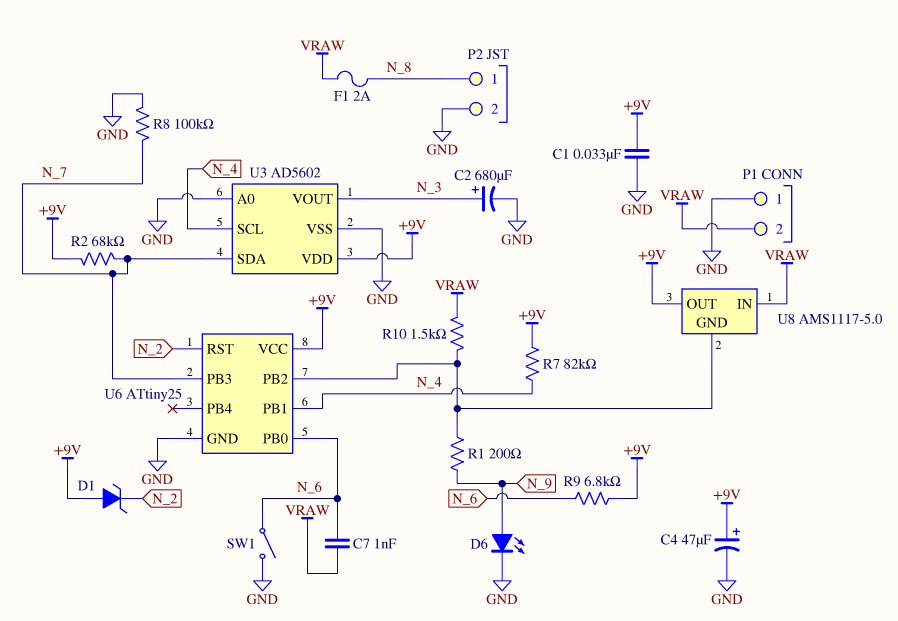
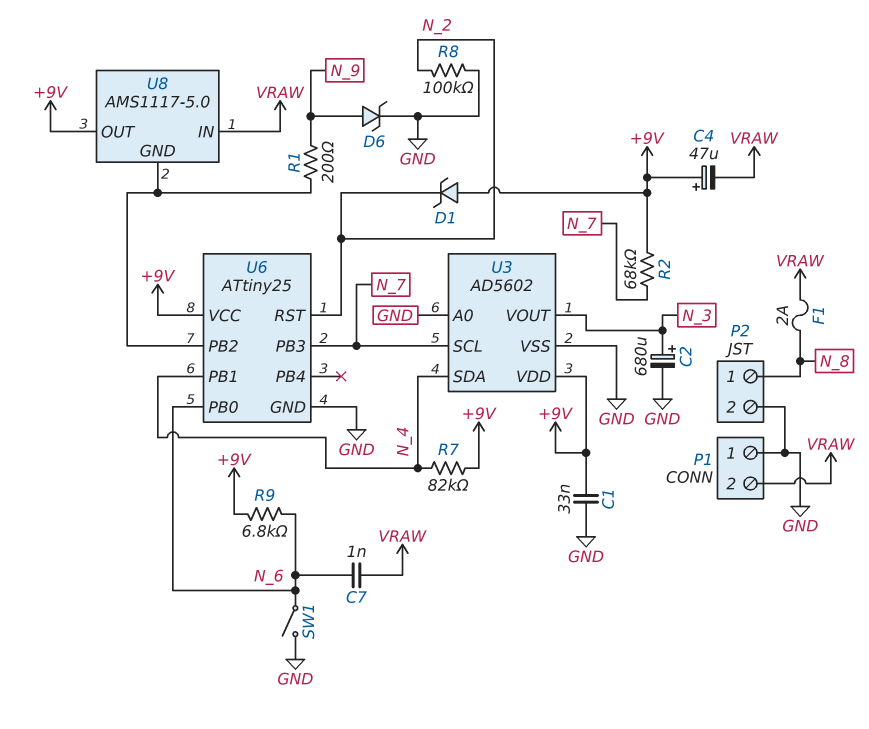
C4: 47uF (plus +9V, minus GND) -> 47uF (plus +9V, minus VRAW)
D6: LED (A N_9, K GND) -> zener (A N_9, K GND)
R8: 100k (GND, N_7) -> 100k (GND, N_2)
R10: 1.5k (U6/PB2, VRAW) -> none
U3 pin SCL: N_4 -> N_7
U3 pin SDA: N_7 -> N_4

